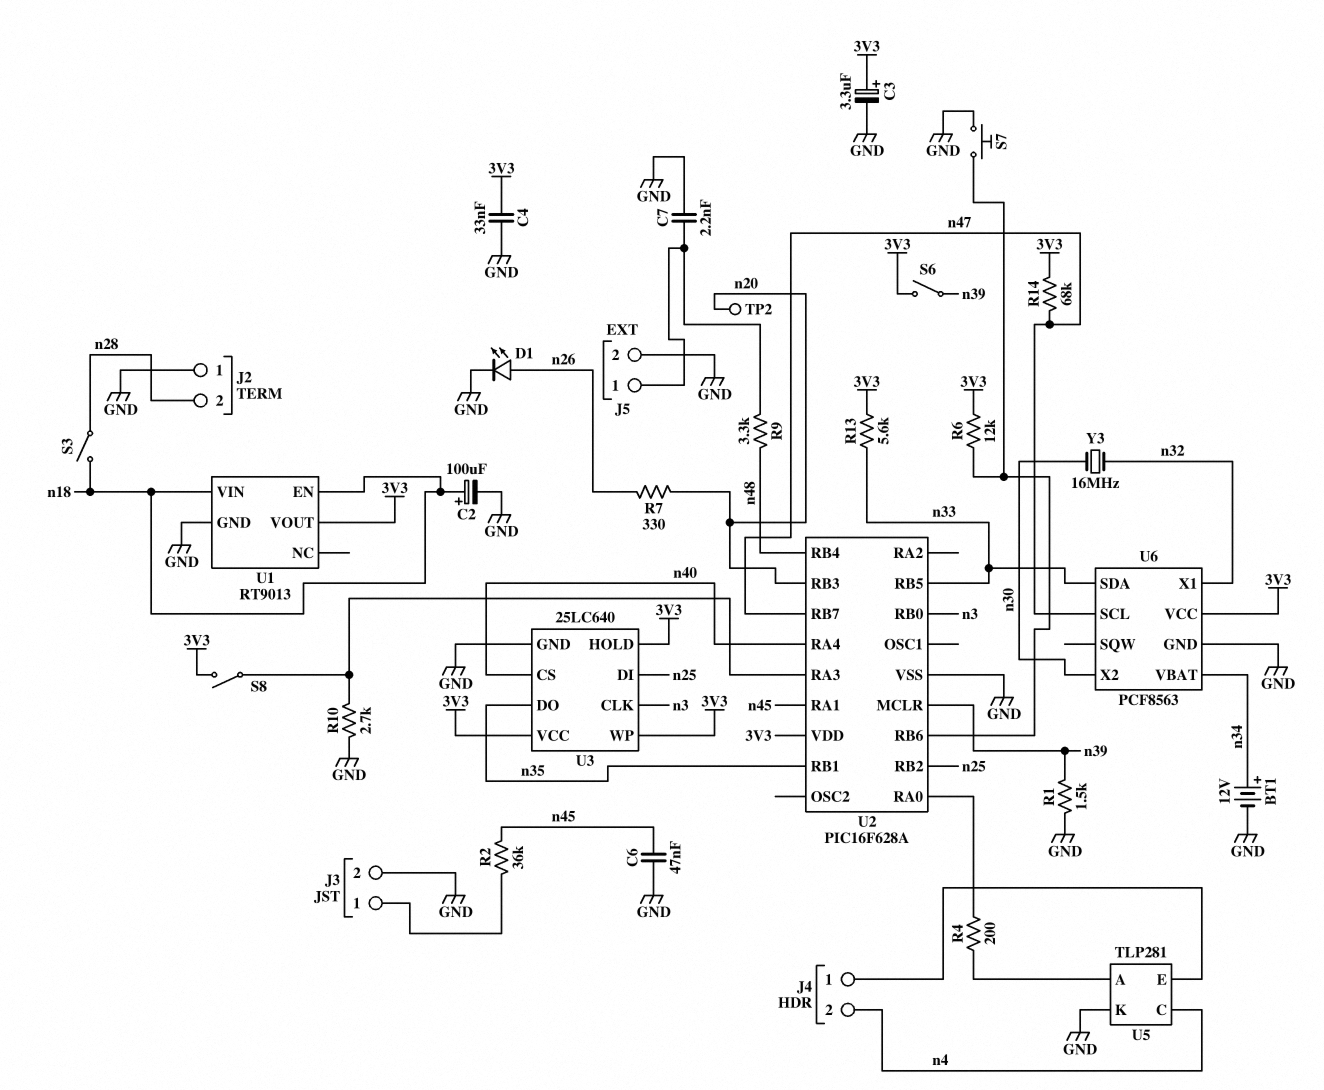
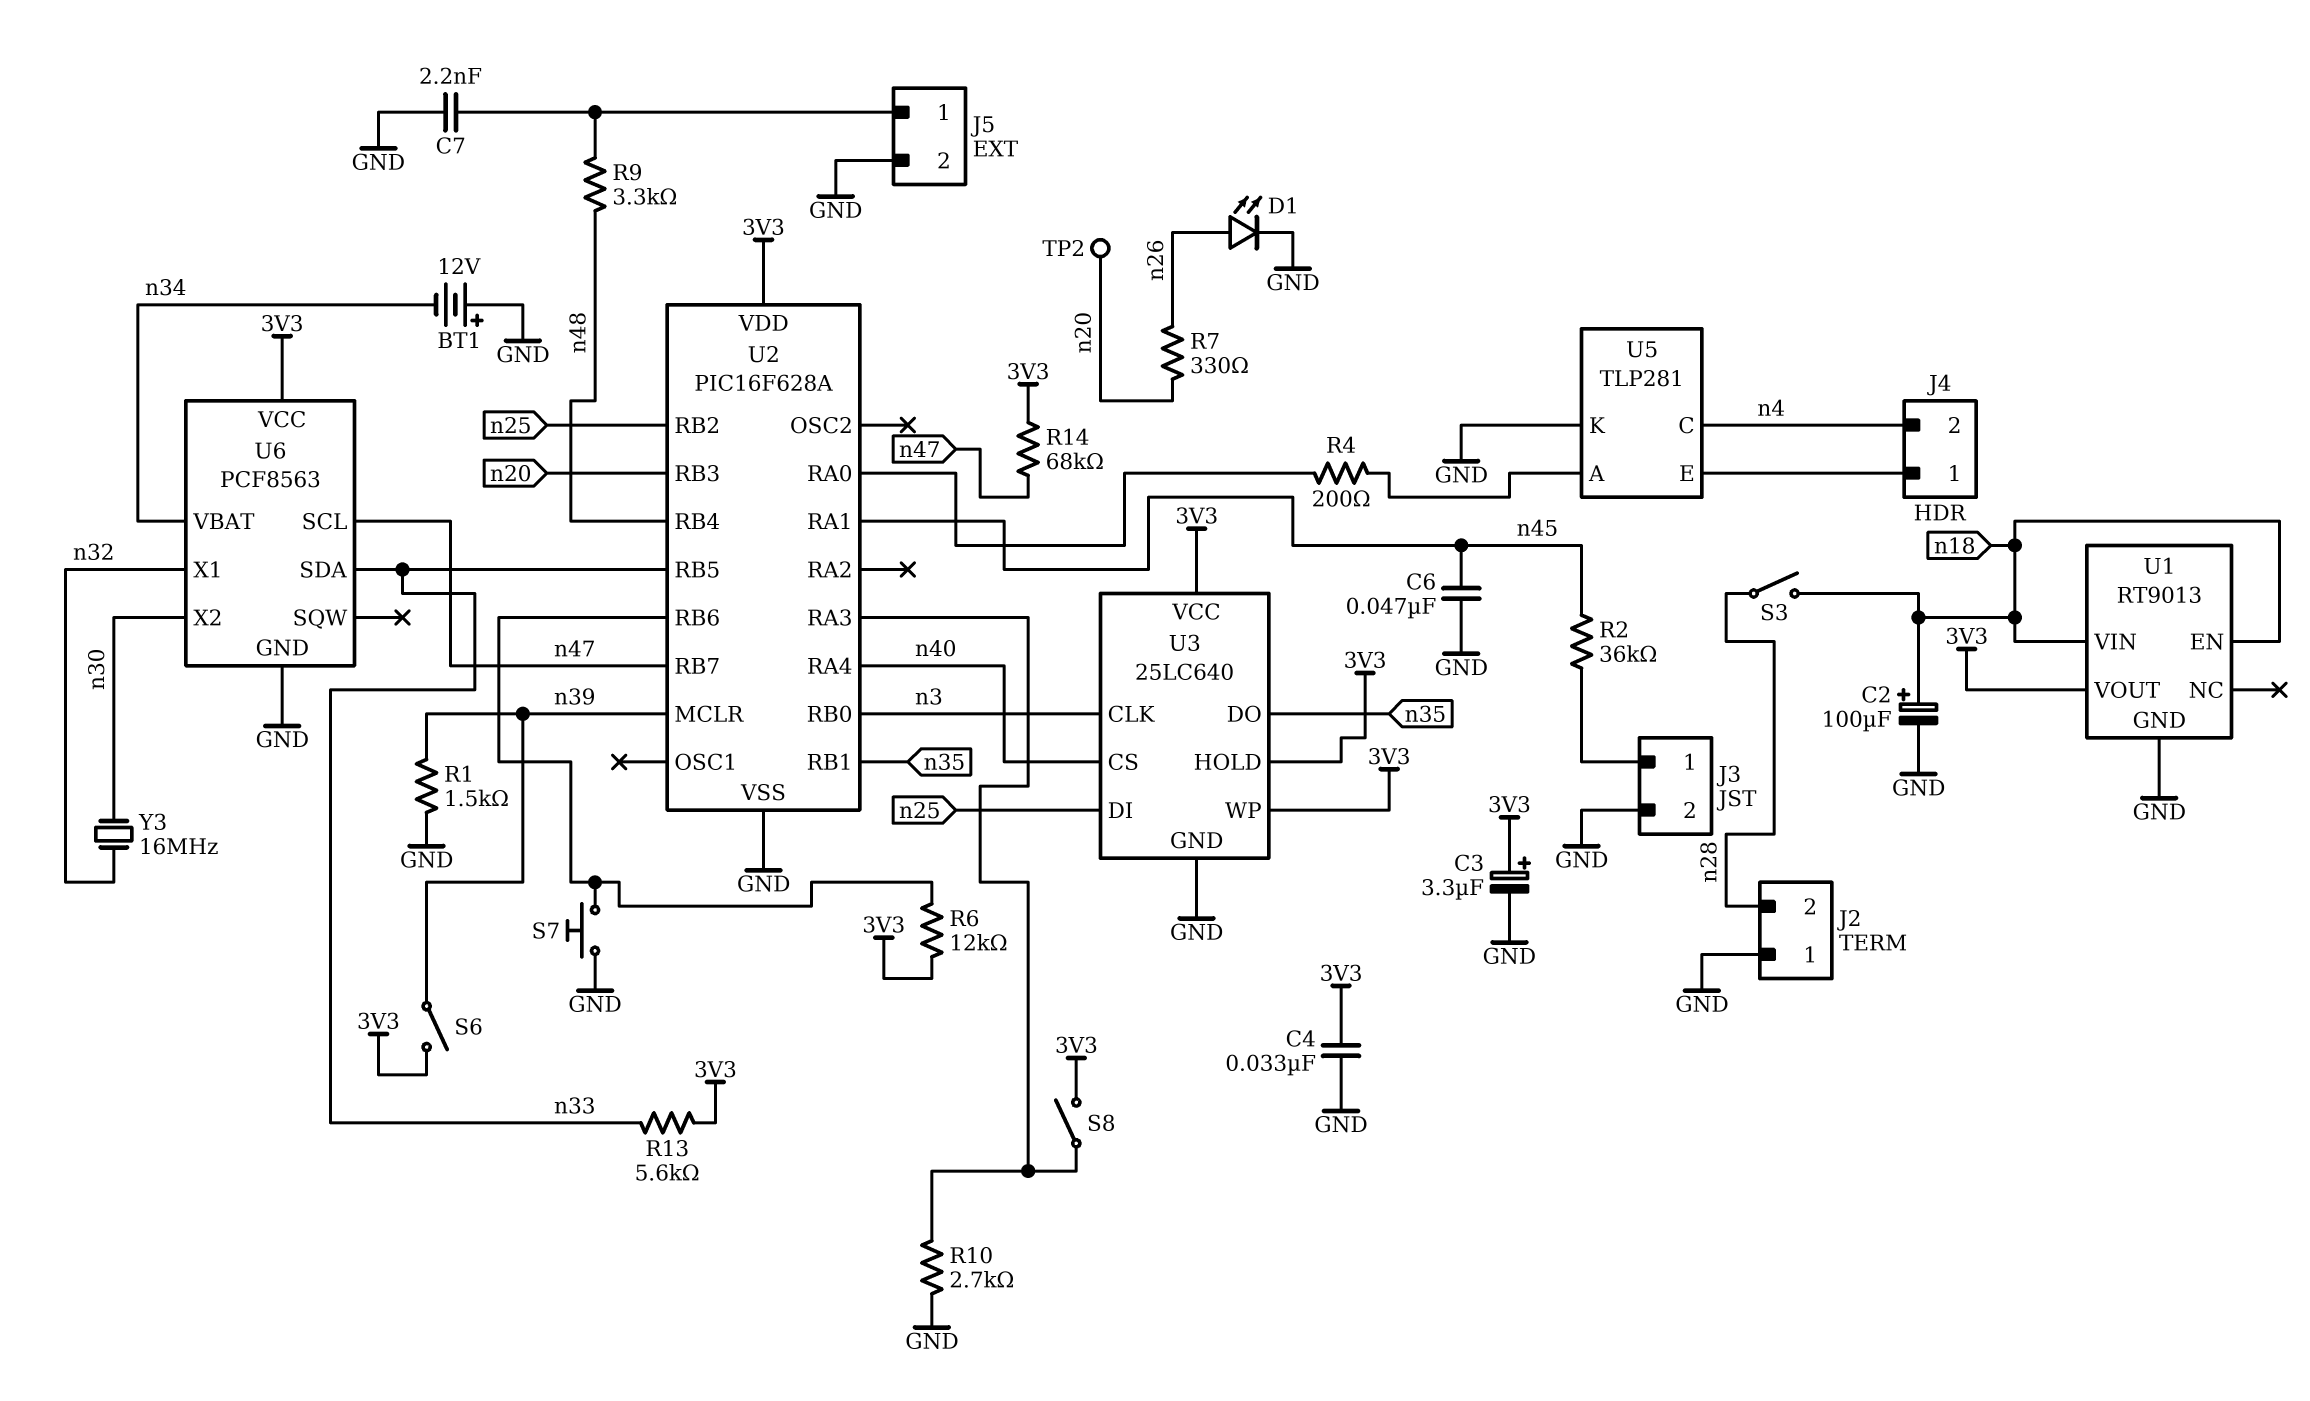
BT1: 12V (plus n34, minus GND) -> 12V (plus GND, minus n34)

